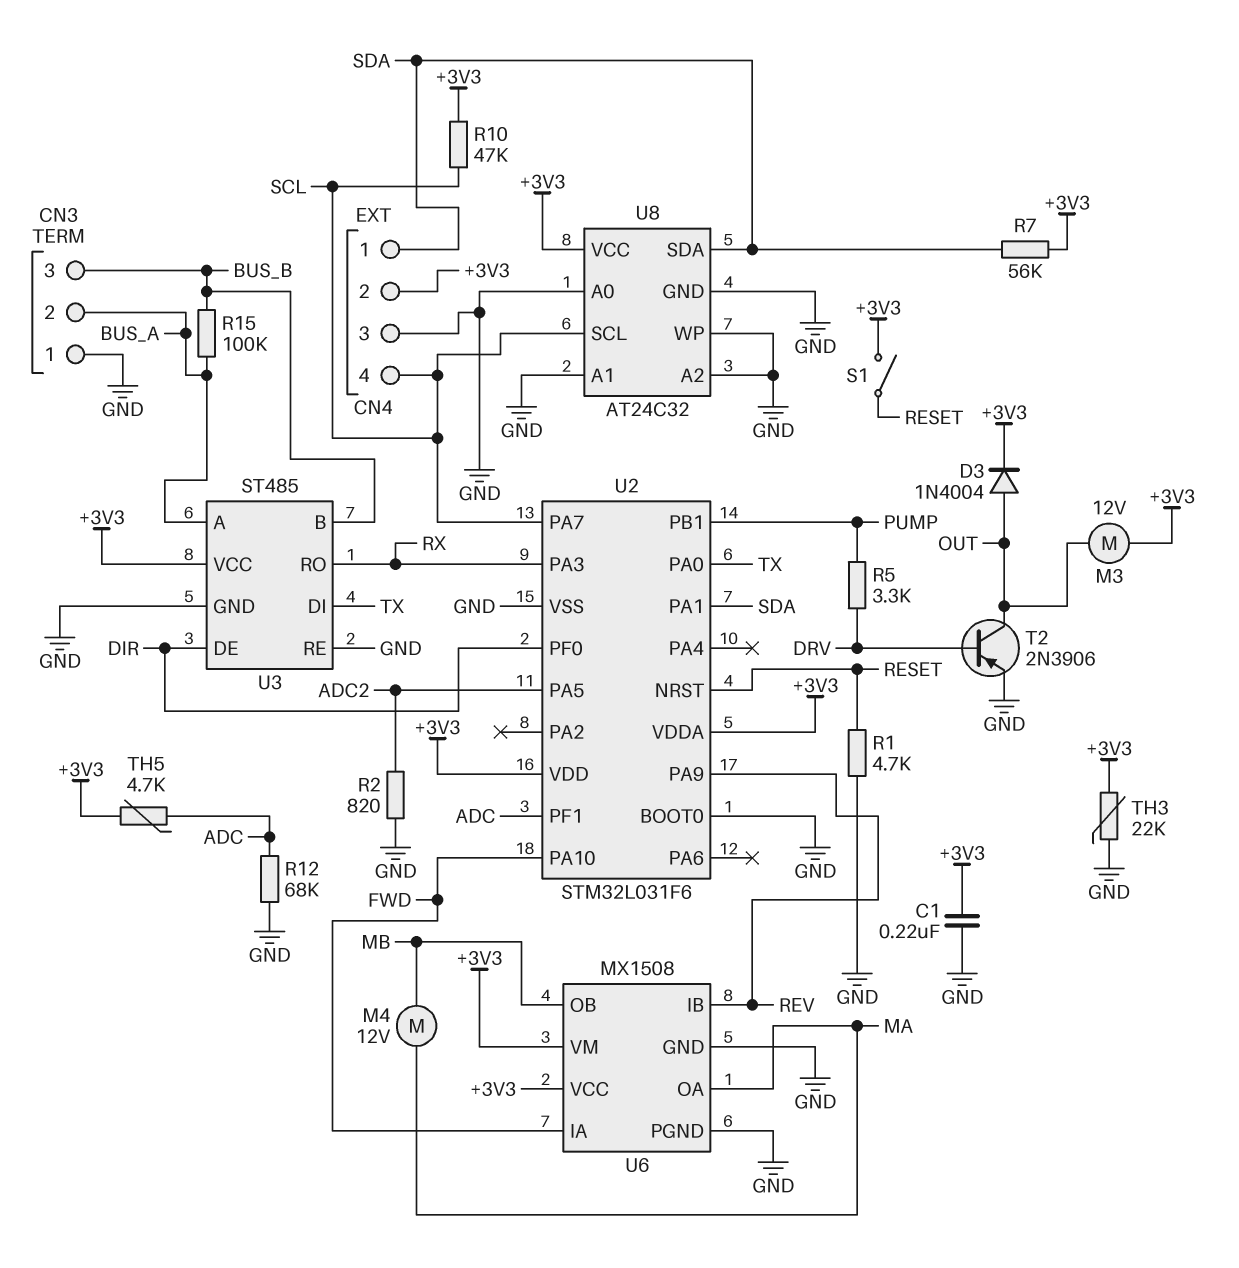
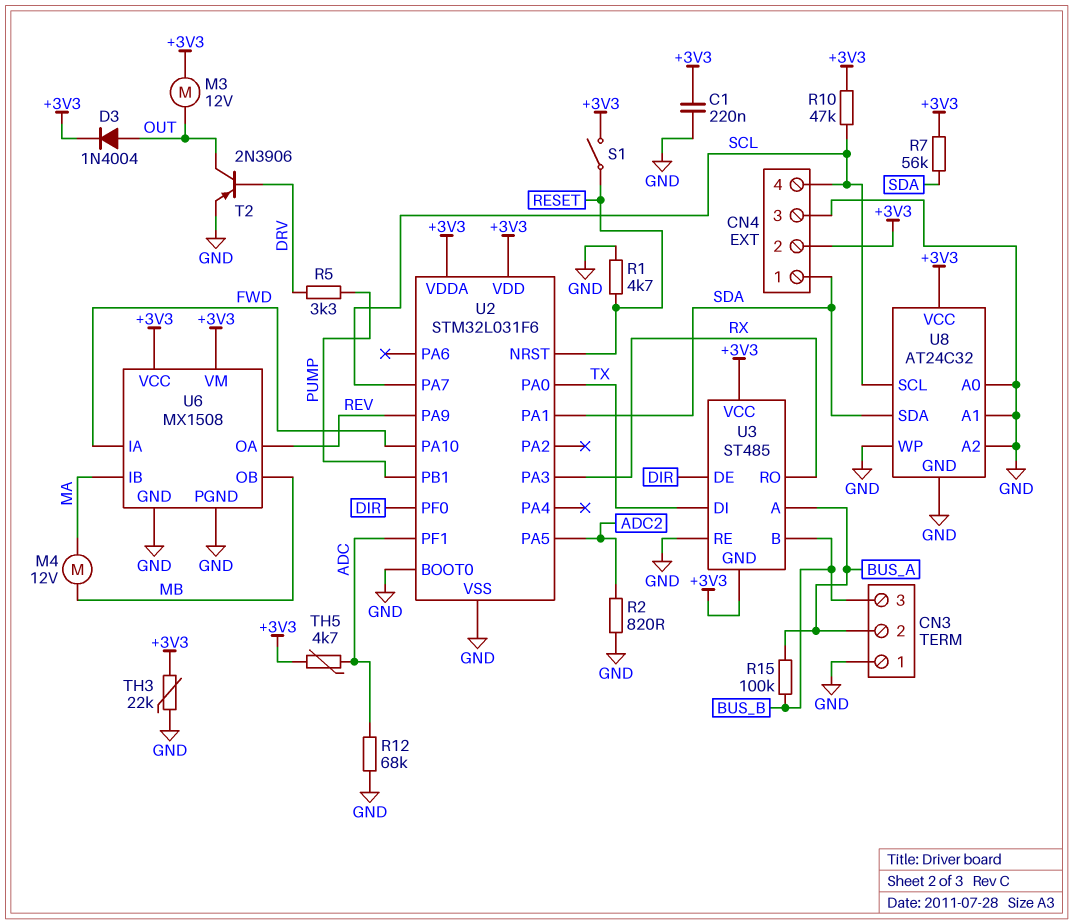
U3 pin GND: GND -> +3V3
U6 pin IB: REV -> MA
U6 pin OA: MA -> REV

